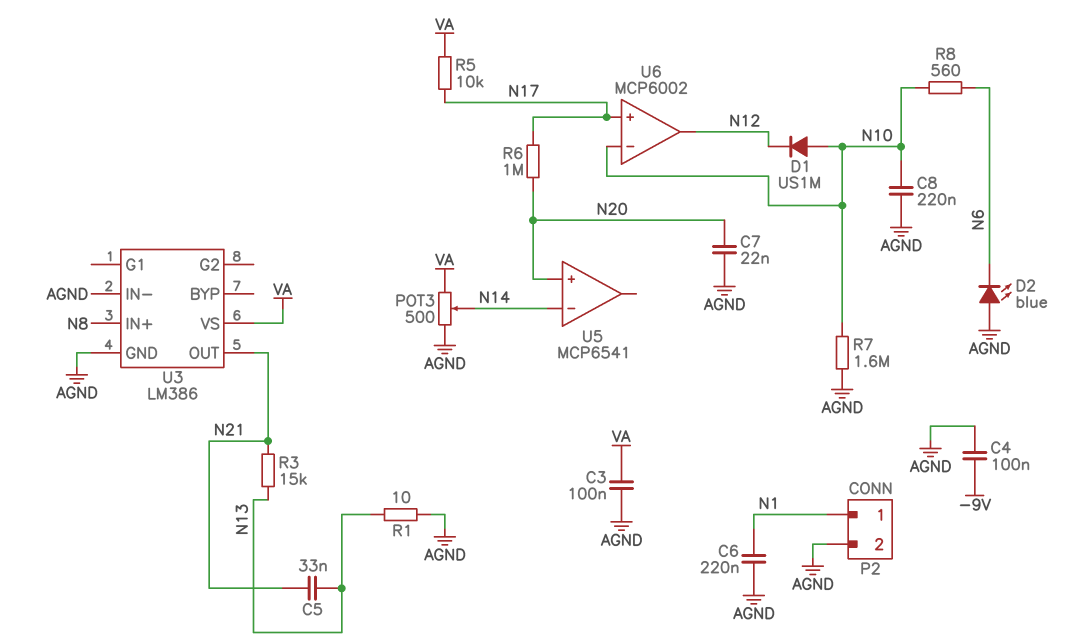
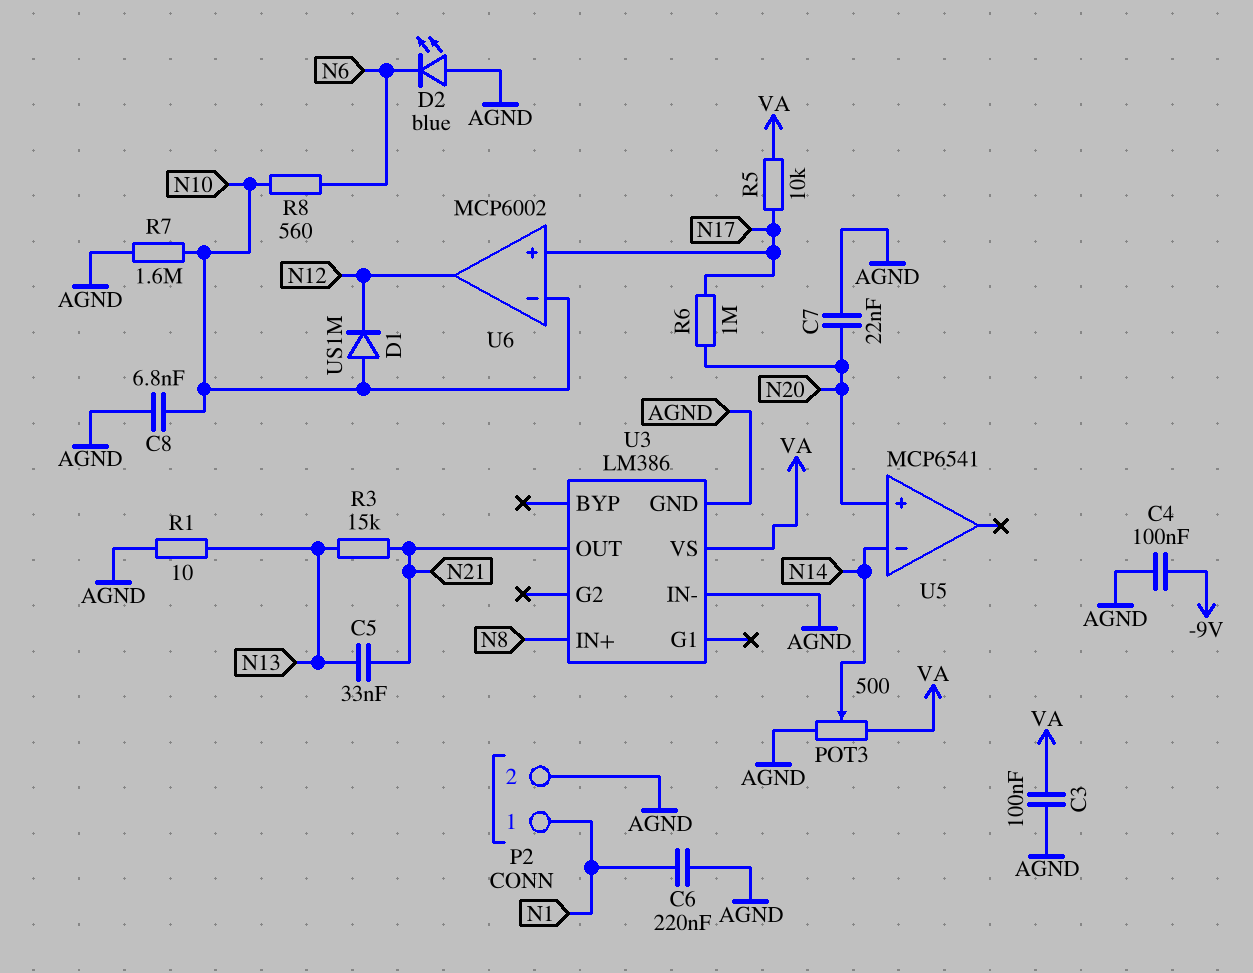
C8: 220nF (AGND, N10) -> 6.8nF (AGND, N10)

